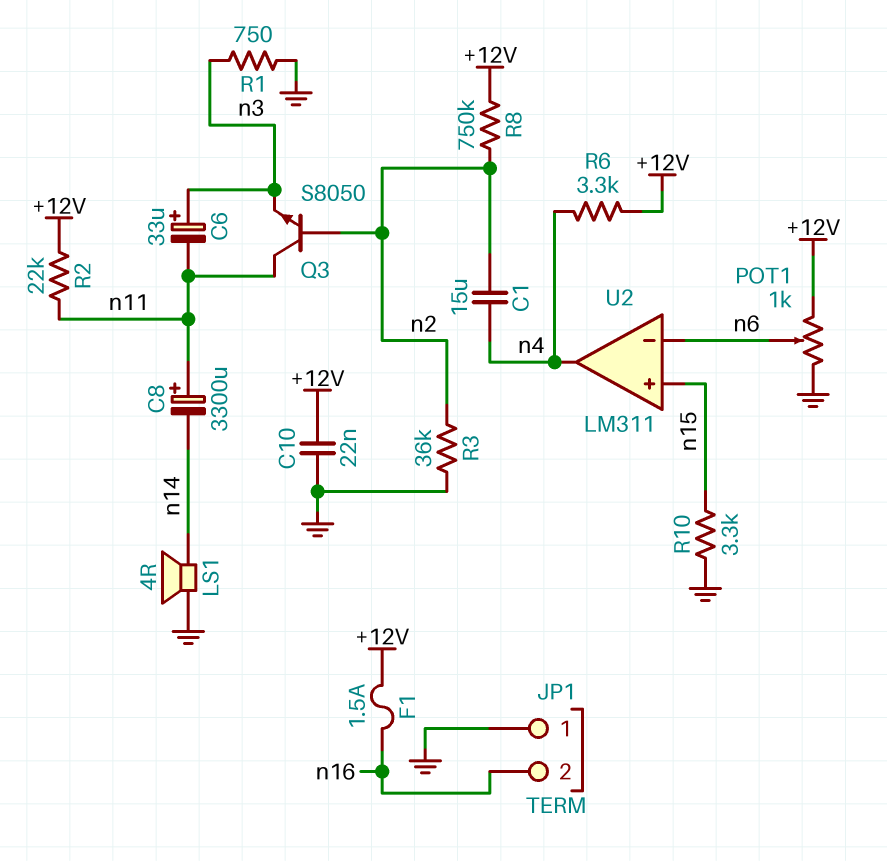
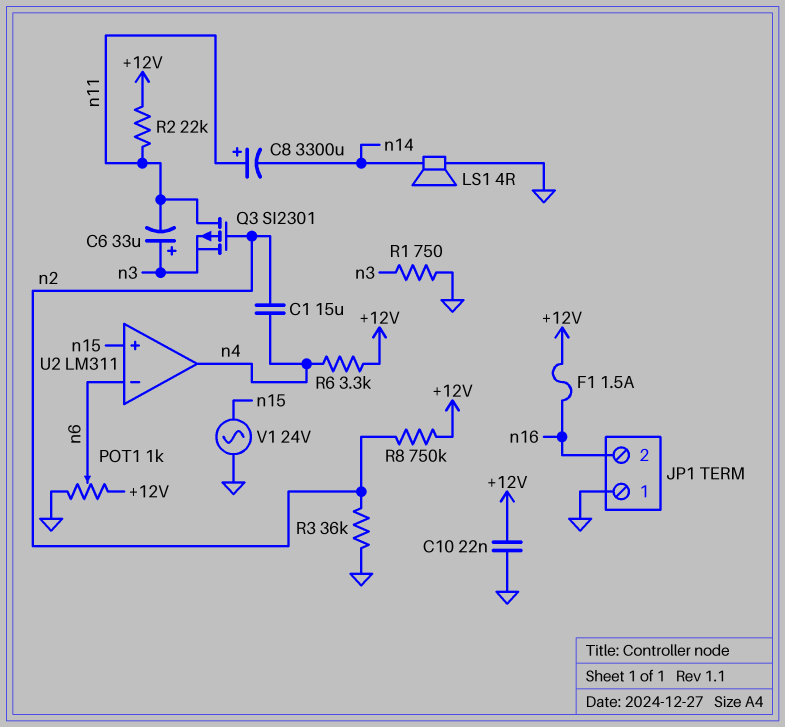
Q3: NPN S8050 (B n2, C n11, E n3) -> PMOS SI2301 (G n2, D n11, S n3)
R10: 3.3k (GND, n15) -> none
V1: none -> AC 24V (GND, n15)

